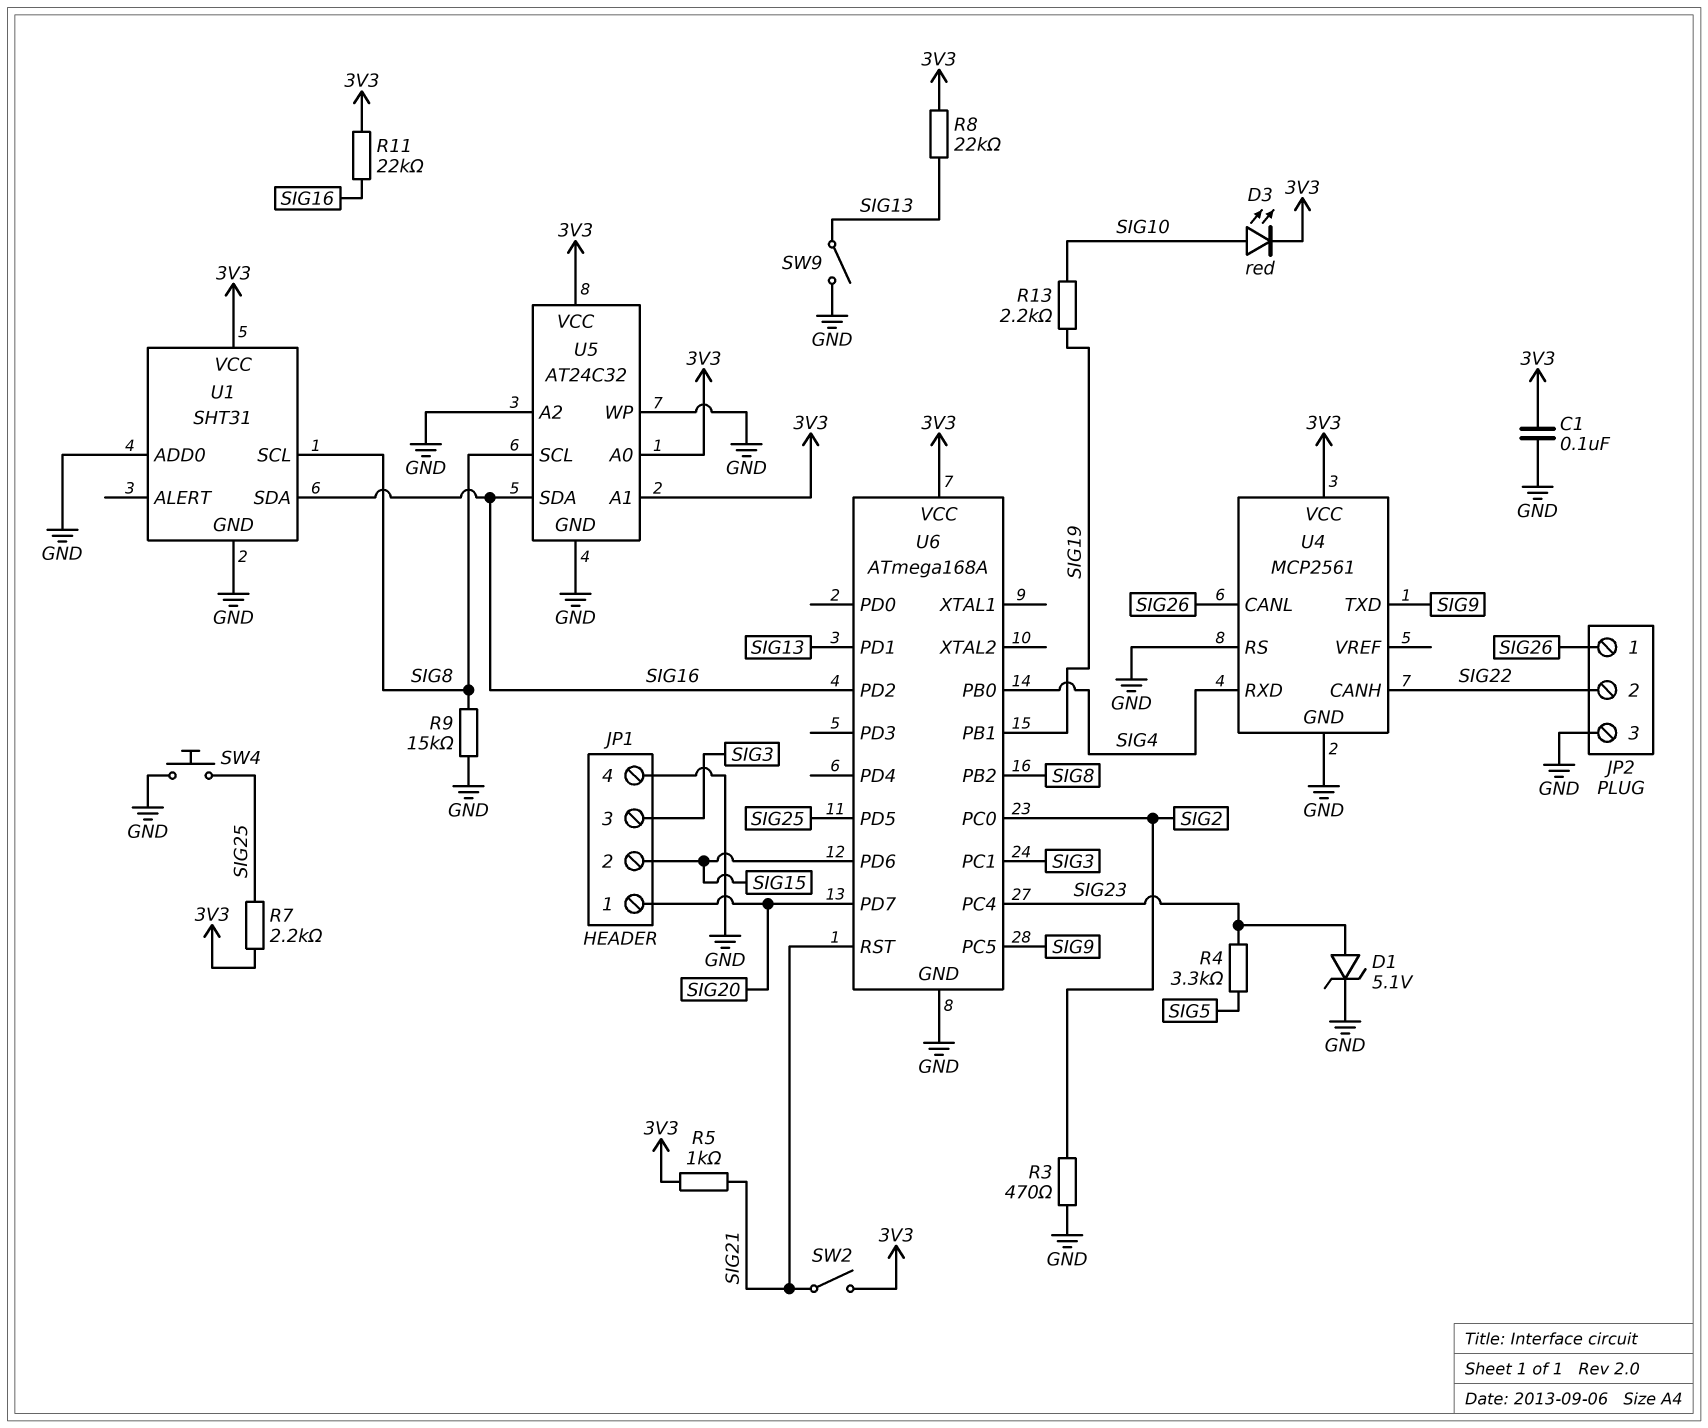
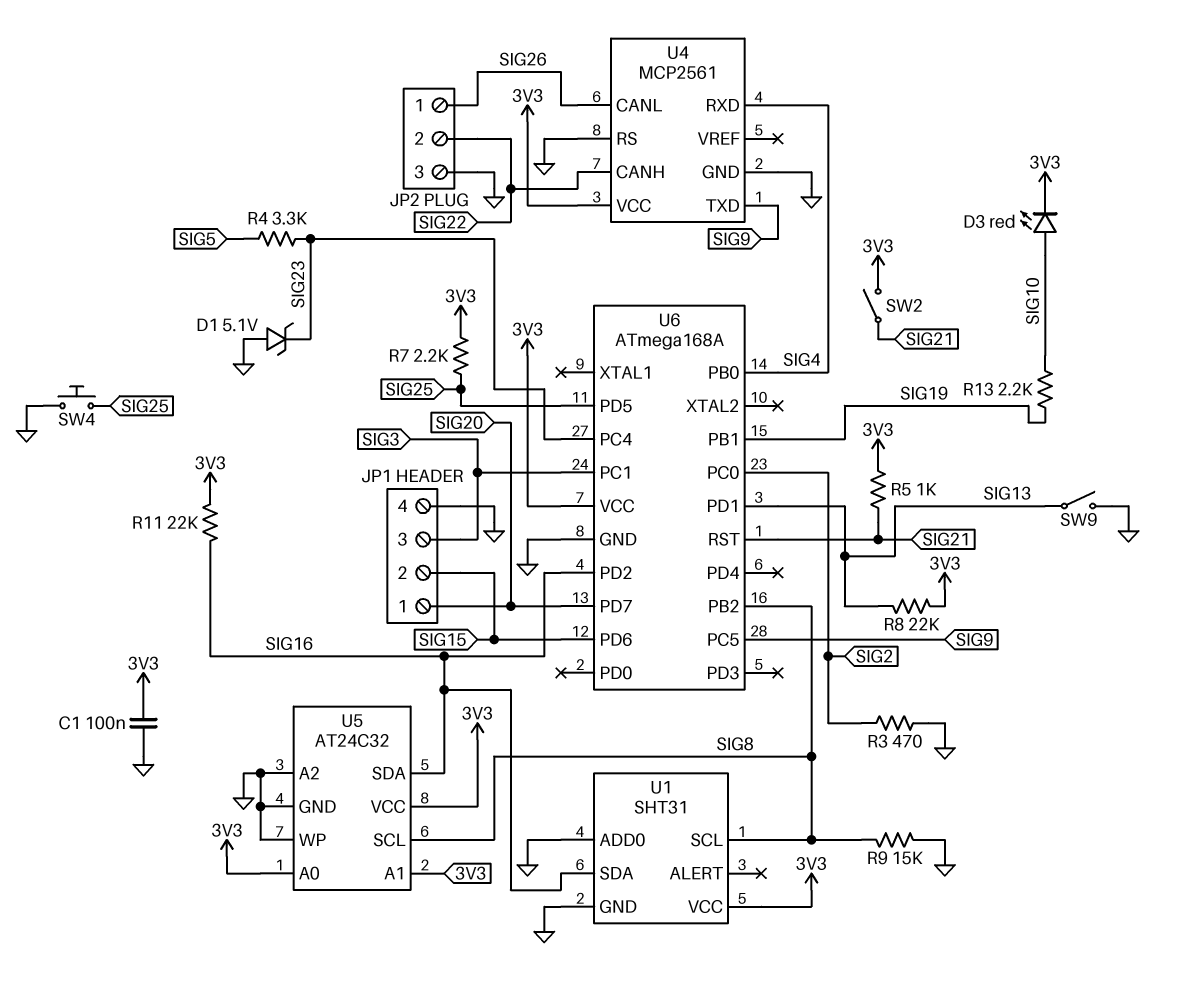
D1: zener 5.1V (A SIG23, K GND) -> zener 5.1V (A GND, K SIG23)

